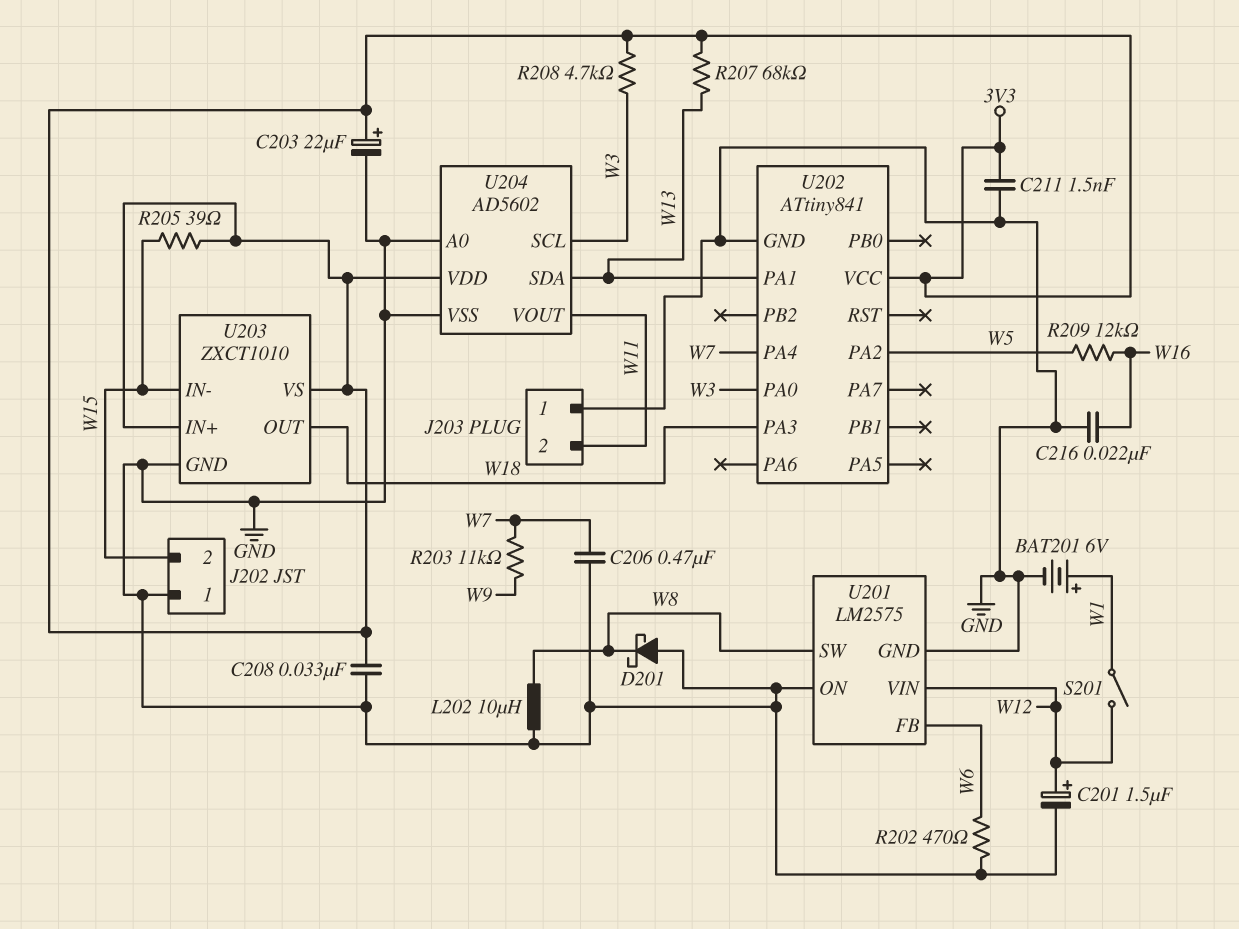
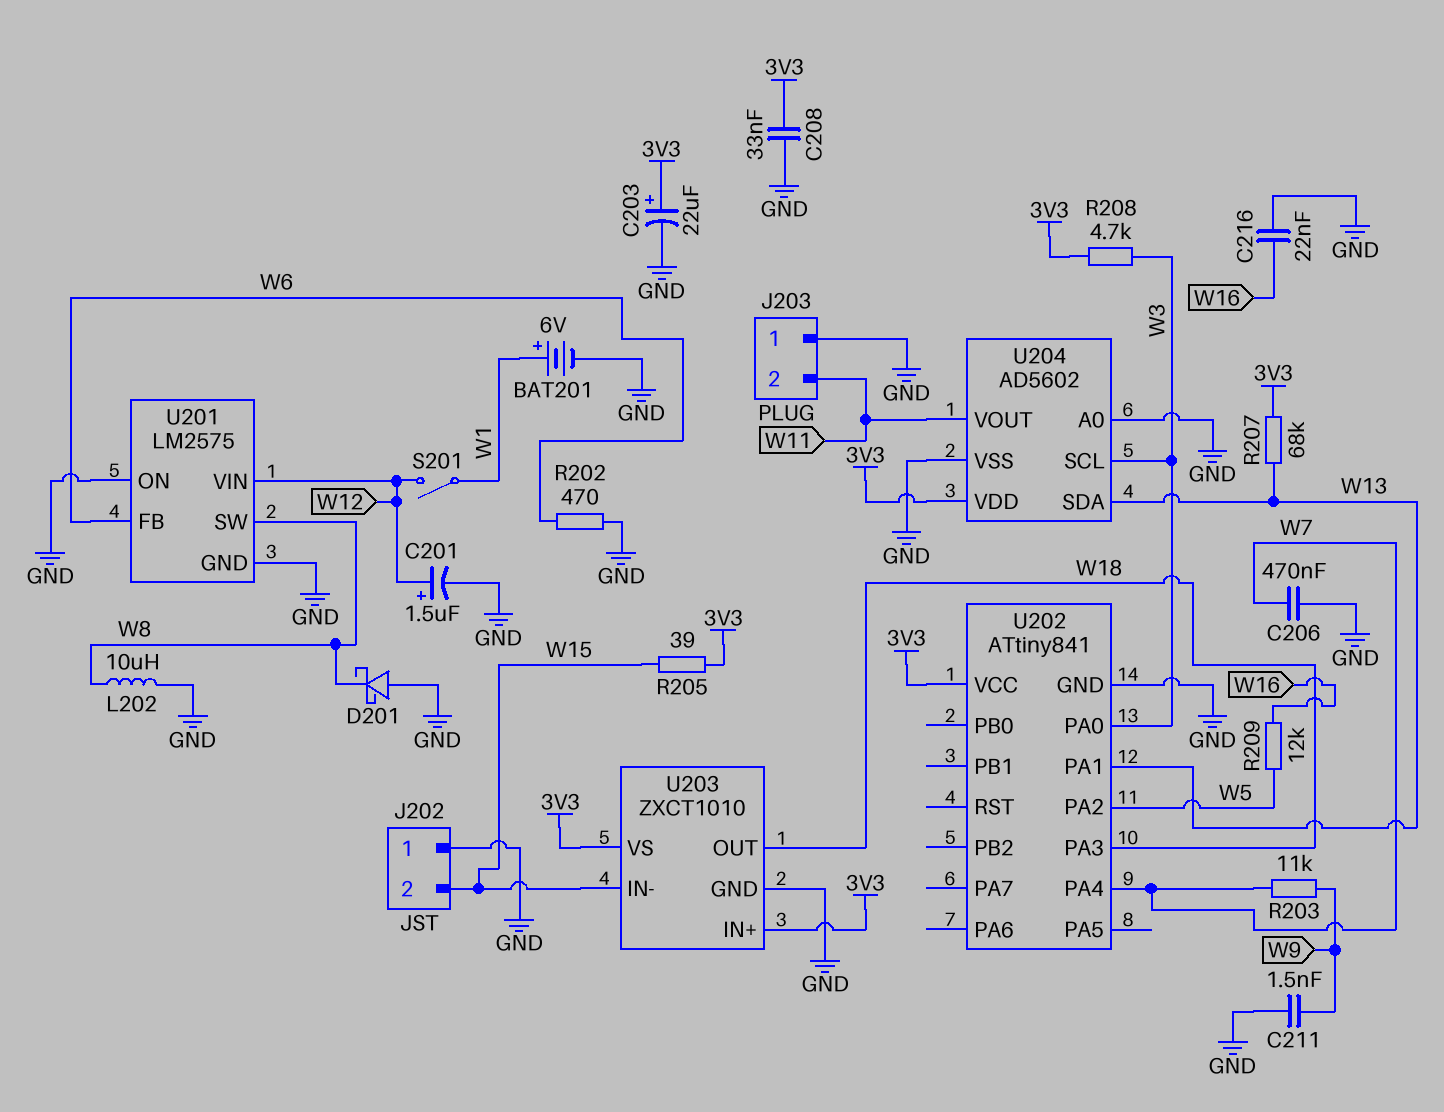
C211: 1.5nF (3V3, GND) -> 1.5nF (GND, W9)

